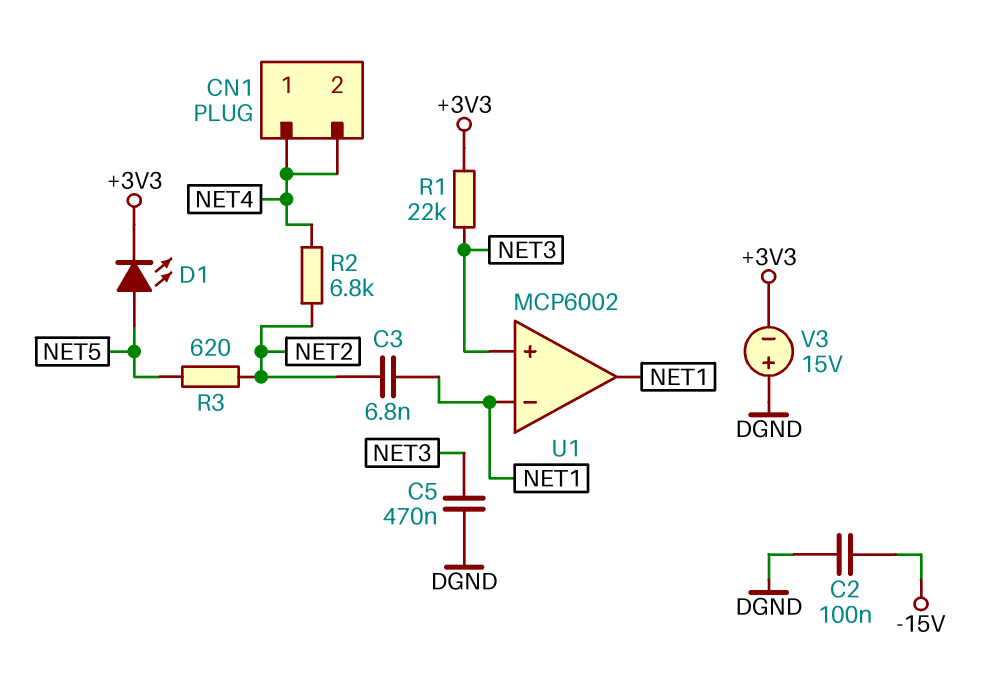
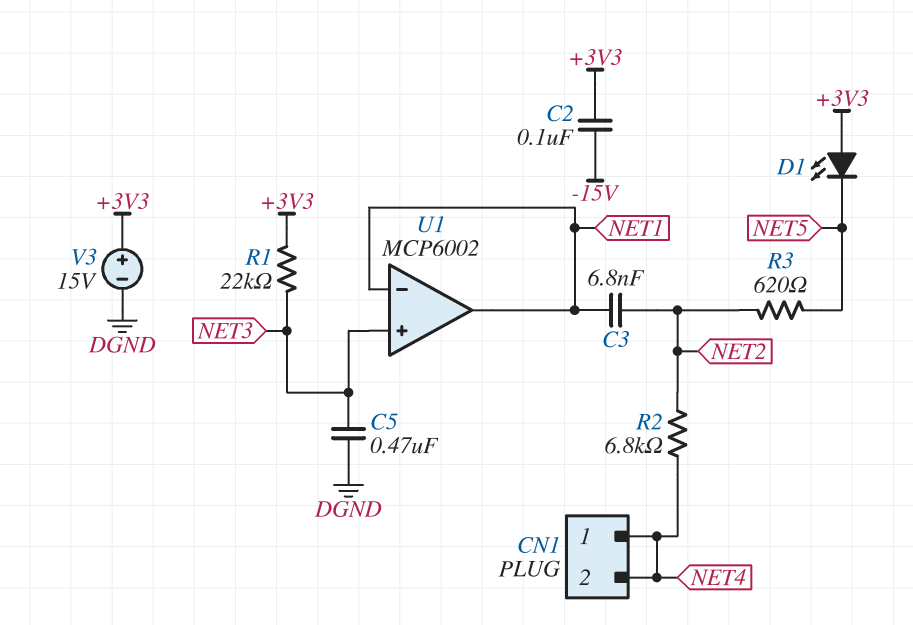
C2: 100nF (-15V, DGND) -> 100nF (+3V3, -15V)
D1: LED (A NET5, K +3V3) -> LED (A +3V3, K NET5)
V3: 15V (plus DGND, minus +3V3) -> 15V (plus +3V3, minus DGND)

